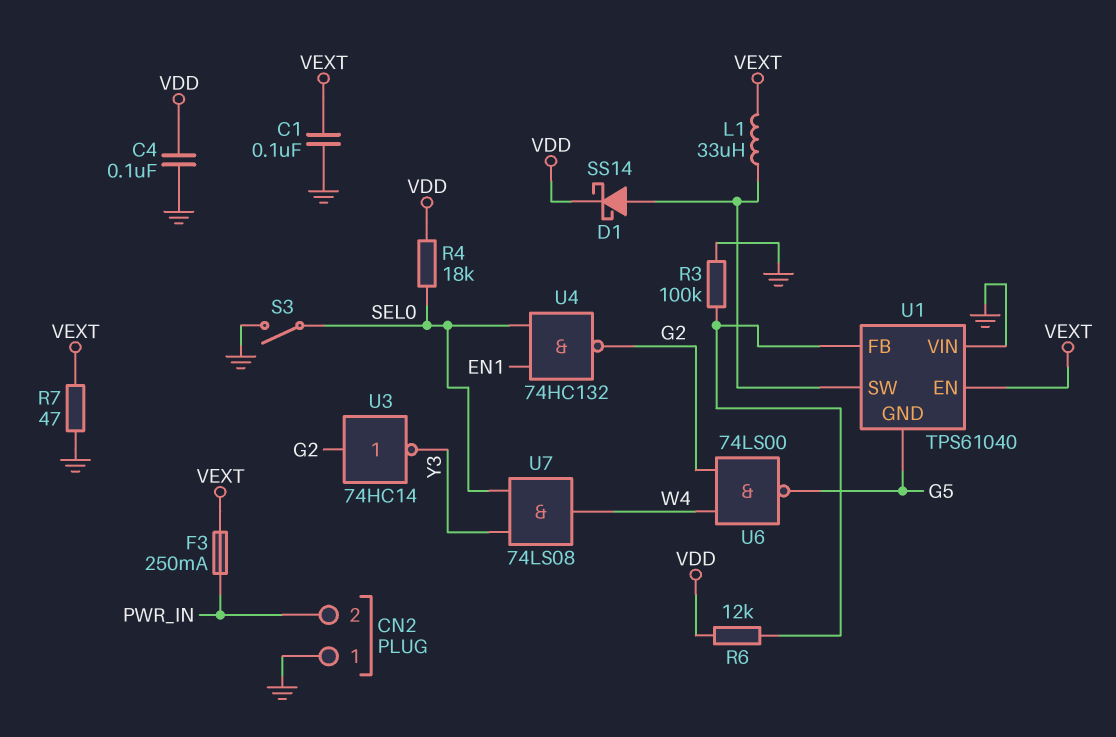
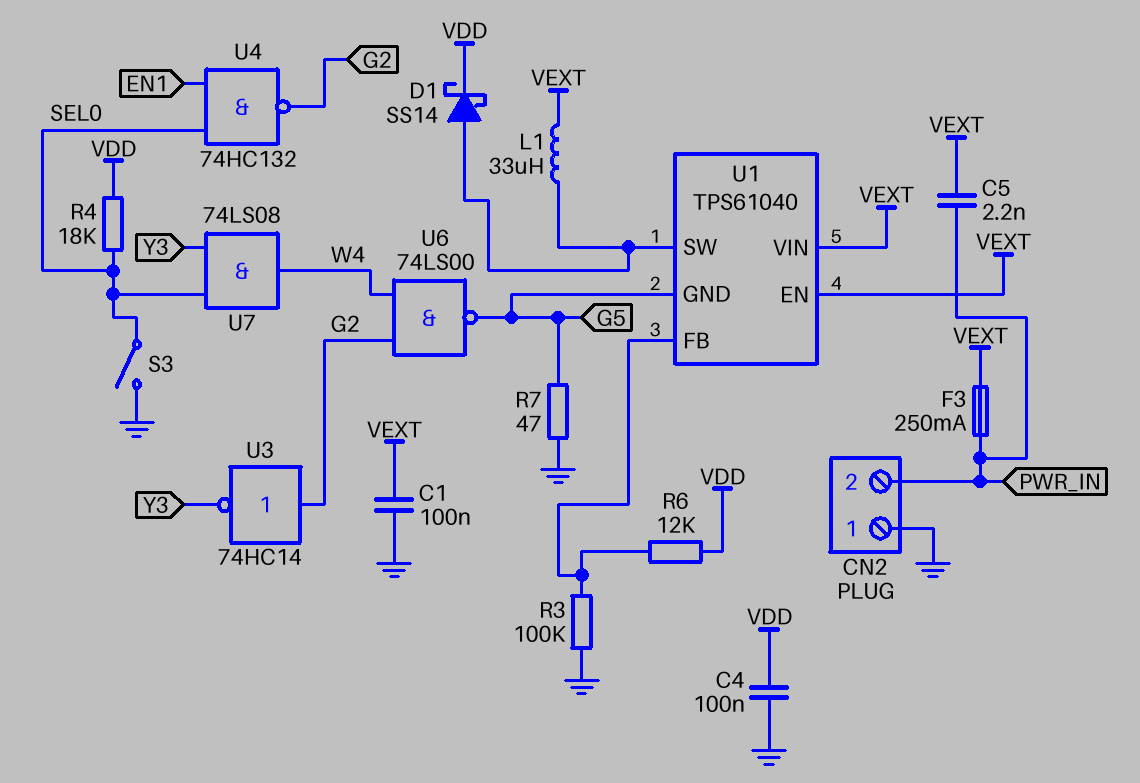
C5: none -> 2.2nF (PWR_IN, VEXT)
R7: 47 (GND, VEXT) -> 47 (G5, GND)
U1 pin VIN: GND -> VEXT

